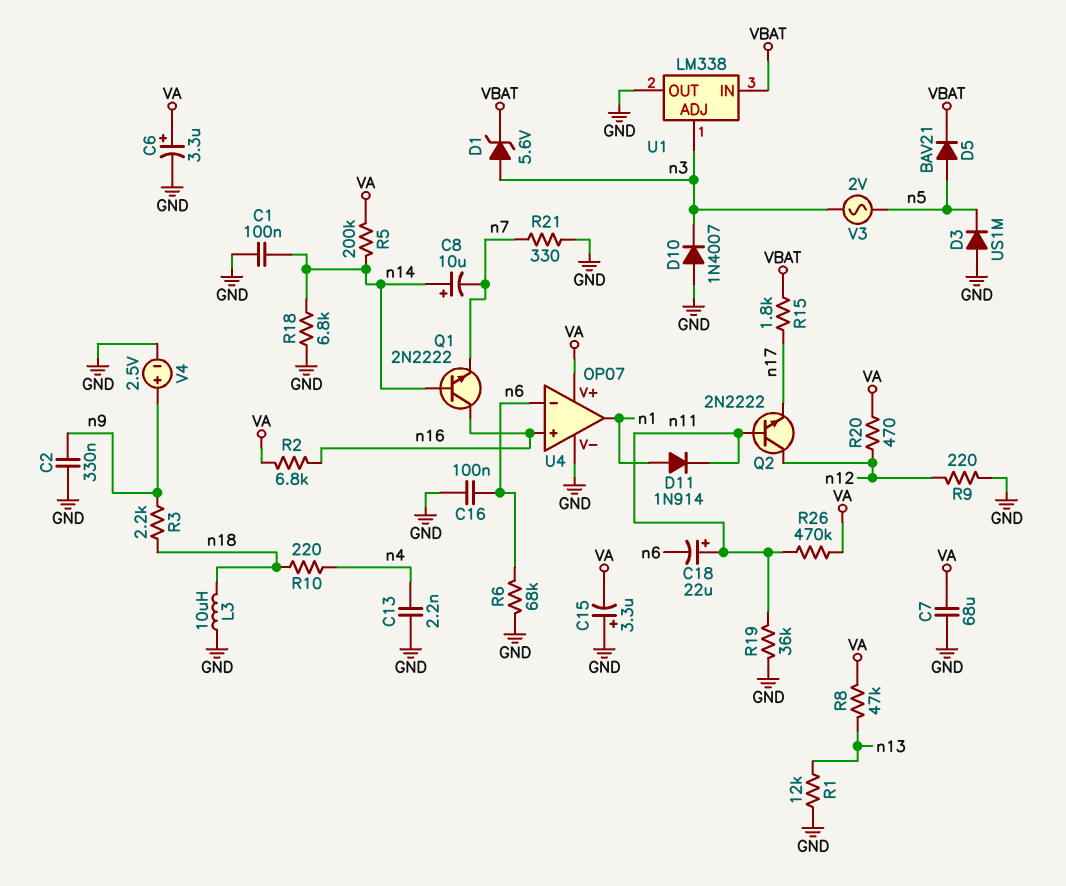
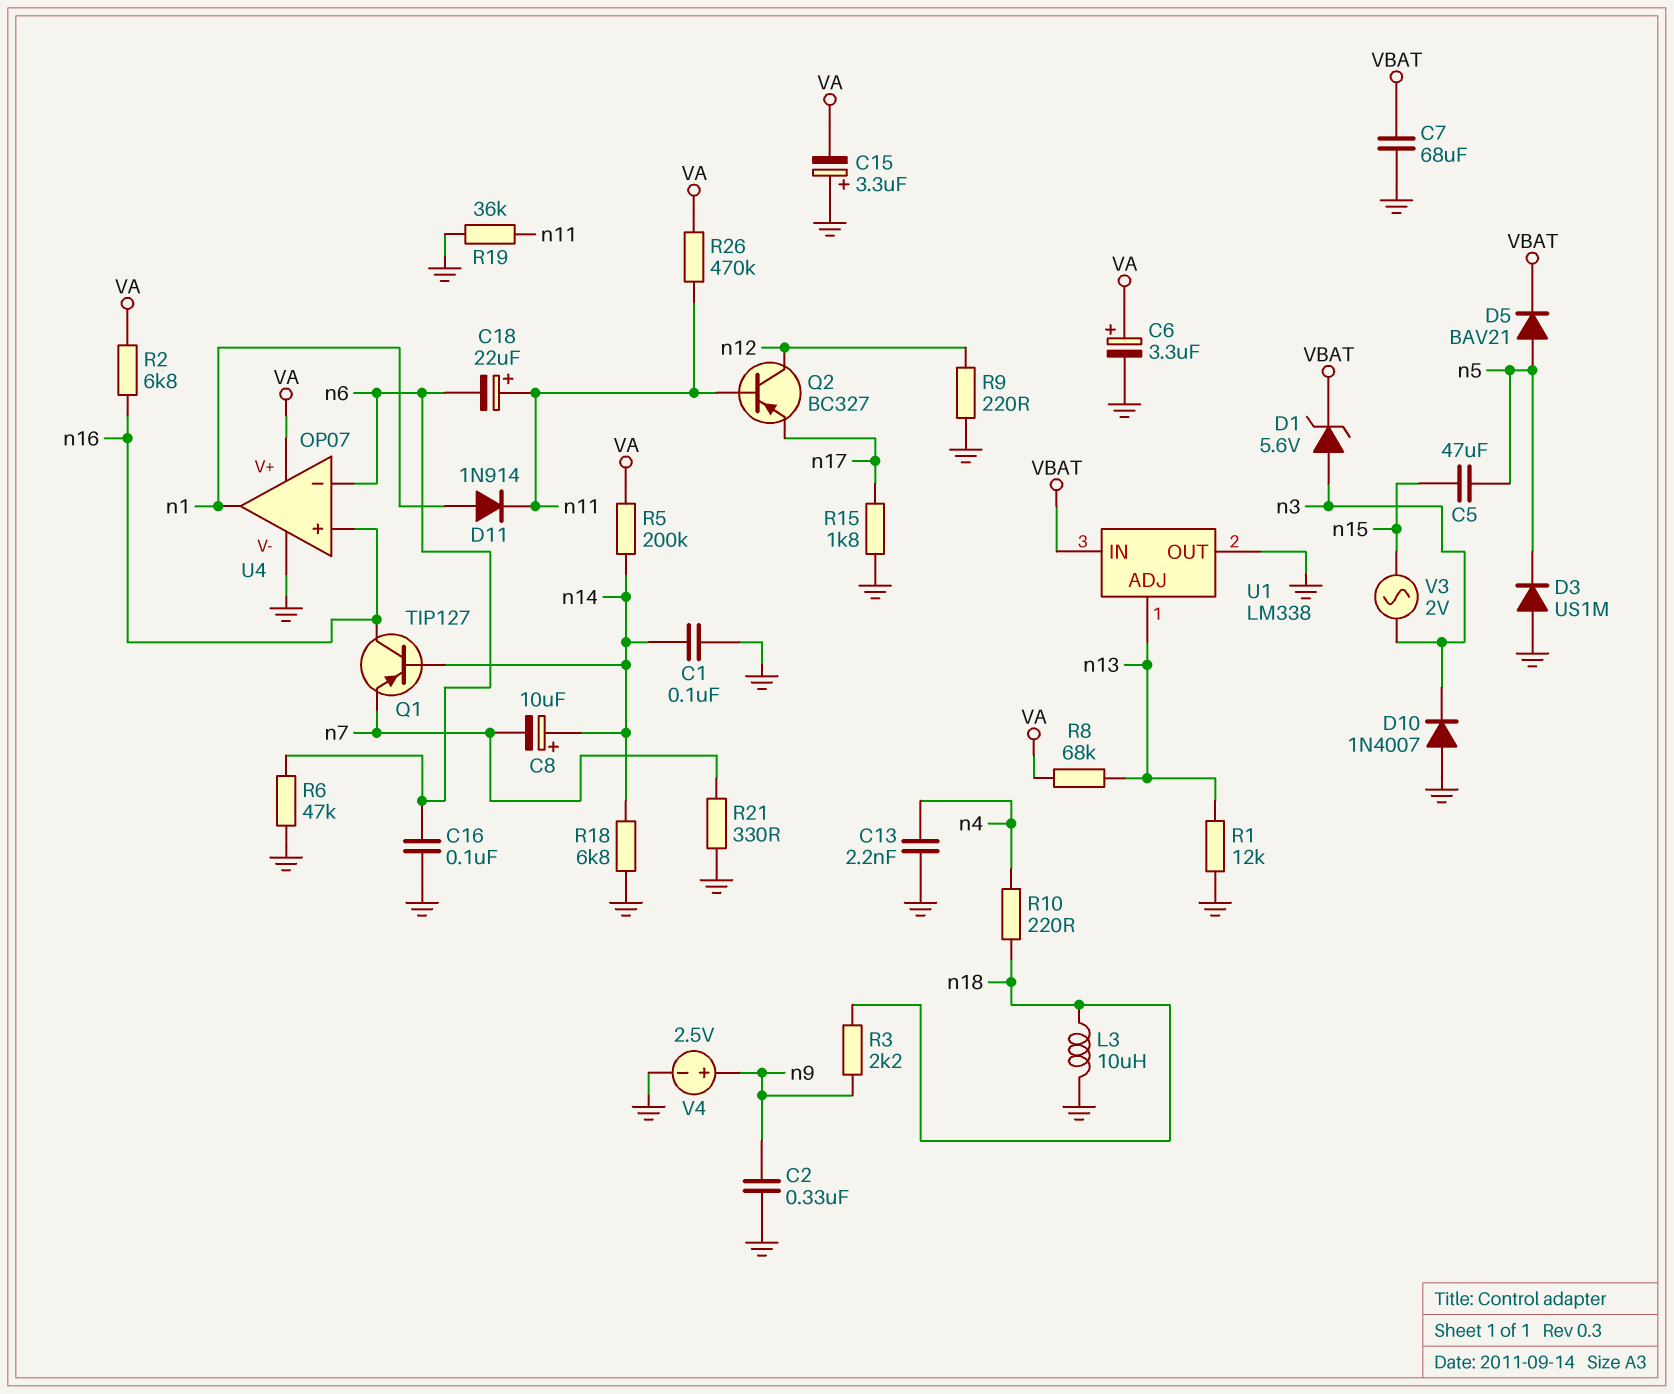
C5: none -> 47uF (n5, n15)
C7: 68uF (GND, VA) -> 68uF (GND, VBAT)
Q1: NPN 2N2222 (B n14, C n16, E n7) -> PNP TIP127 (B n14, C n16, E n7)
Q2: NPN 2N2222 (B n11, C n12, E n17) -> PNP BC327 (B n11, C n12, E n17)
R6: 68k (GND, n6) -> 47k (GND, n6)
R8: 47k (VA, n13) -> 68k (VA, n13)
R15: 1.8k (VBAT, n17) -> 1.8k (GND, n17)
R20: 470 (VA, n12) -> none
U1 pin ADJ: n3 -> n13
V3: AC 2V (n3, n5) -> AC 2V (n3, n15)

